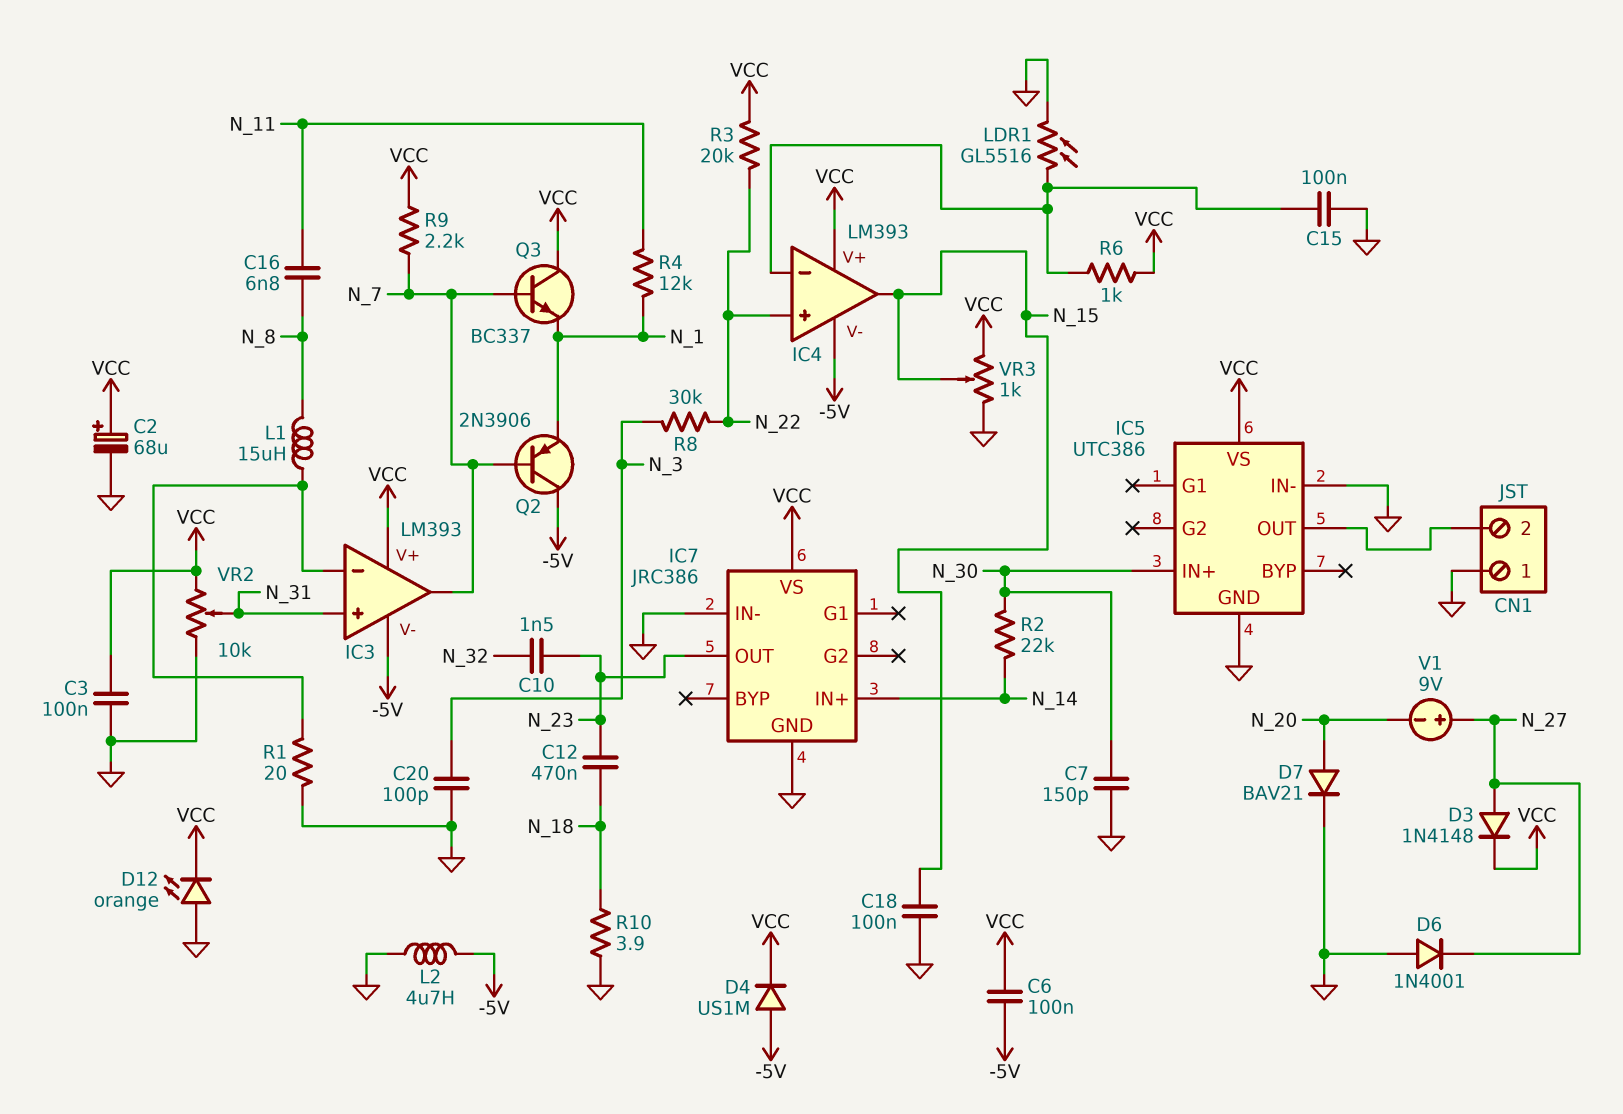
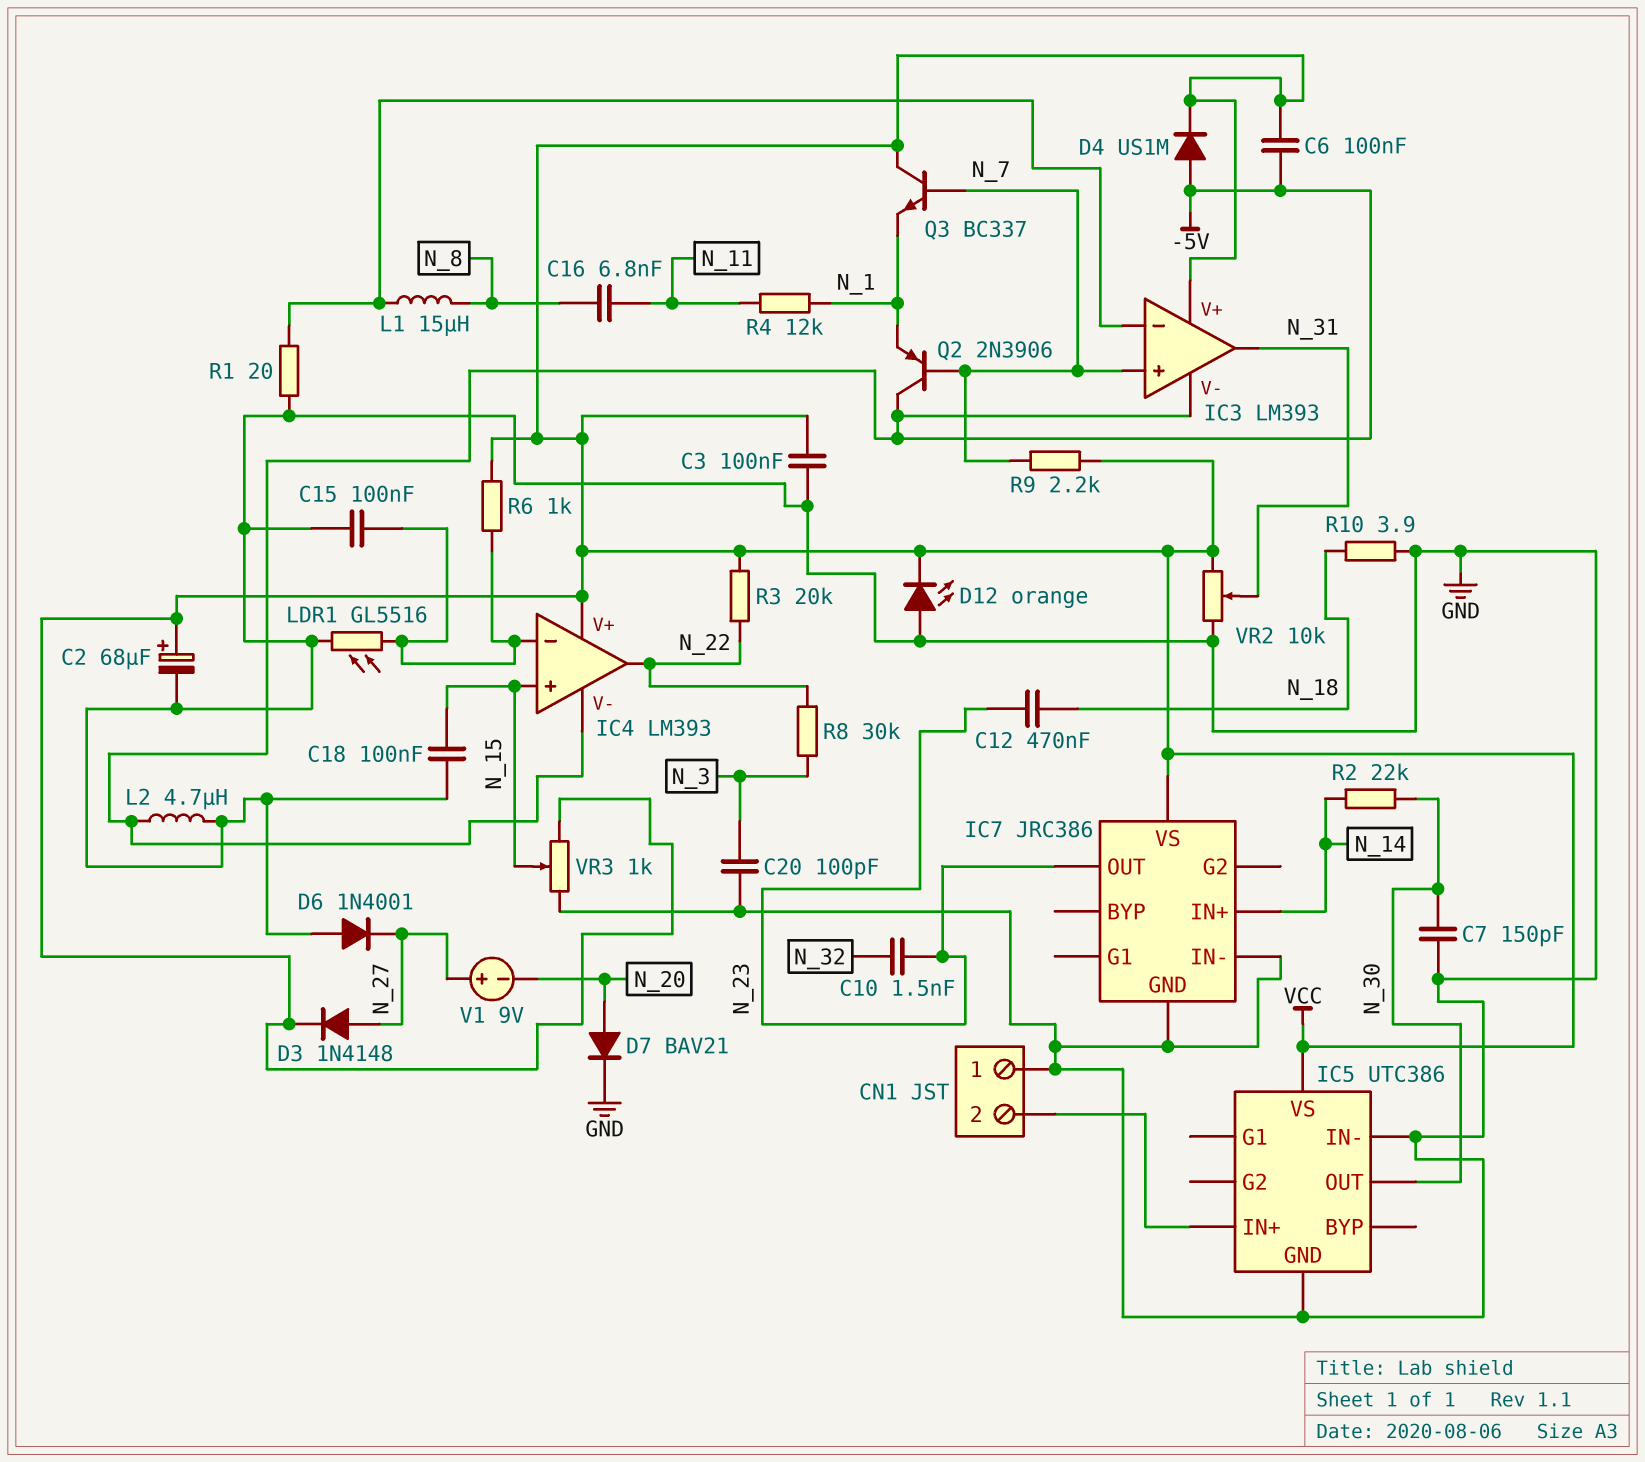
IC3 pin in+: N_31 -> N_7
IC3 pin out: N_7 -> N_31
IC4 pin in+: N_22 -> N_15
IC4 pin out: N_15 -> N_22
IC5 pin IN+: N_30 -> CN1/2
IC5 pin OUT: CN1/2 -> N_30

